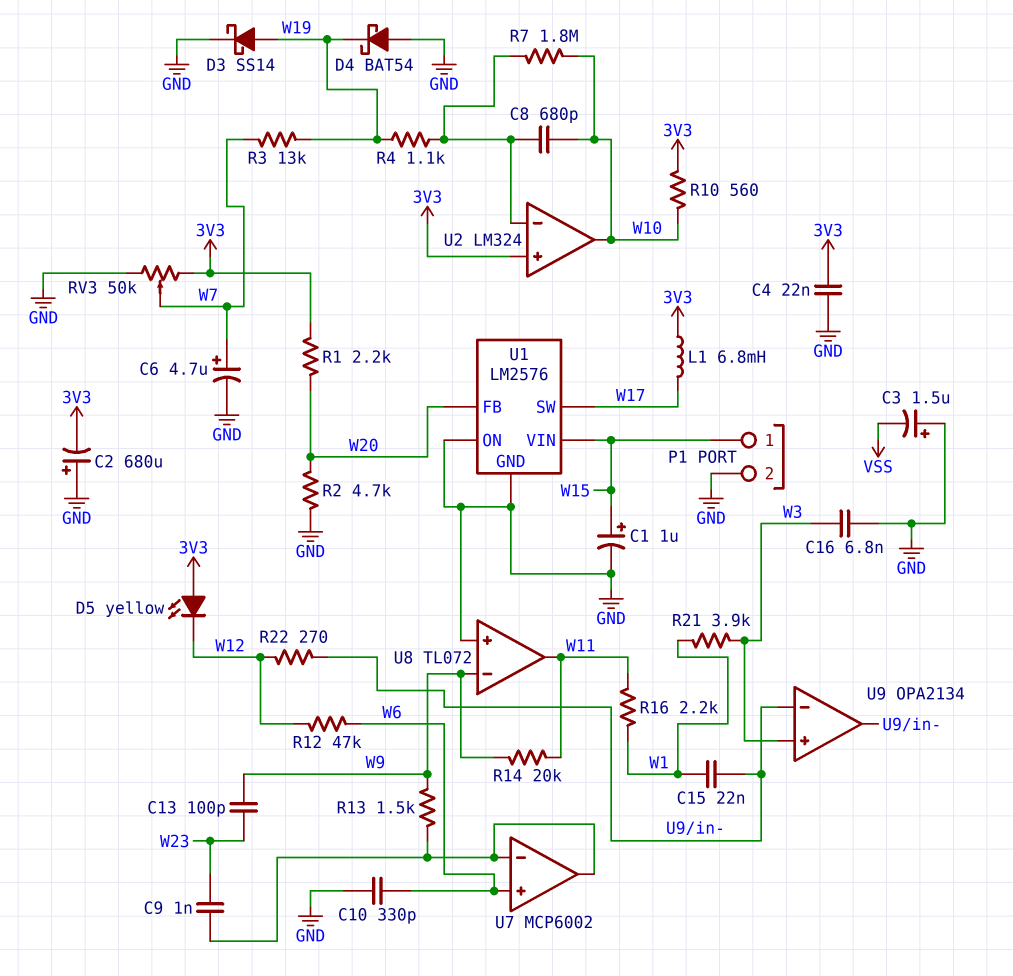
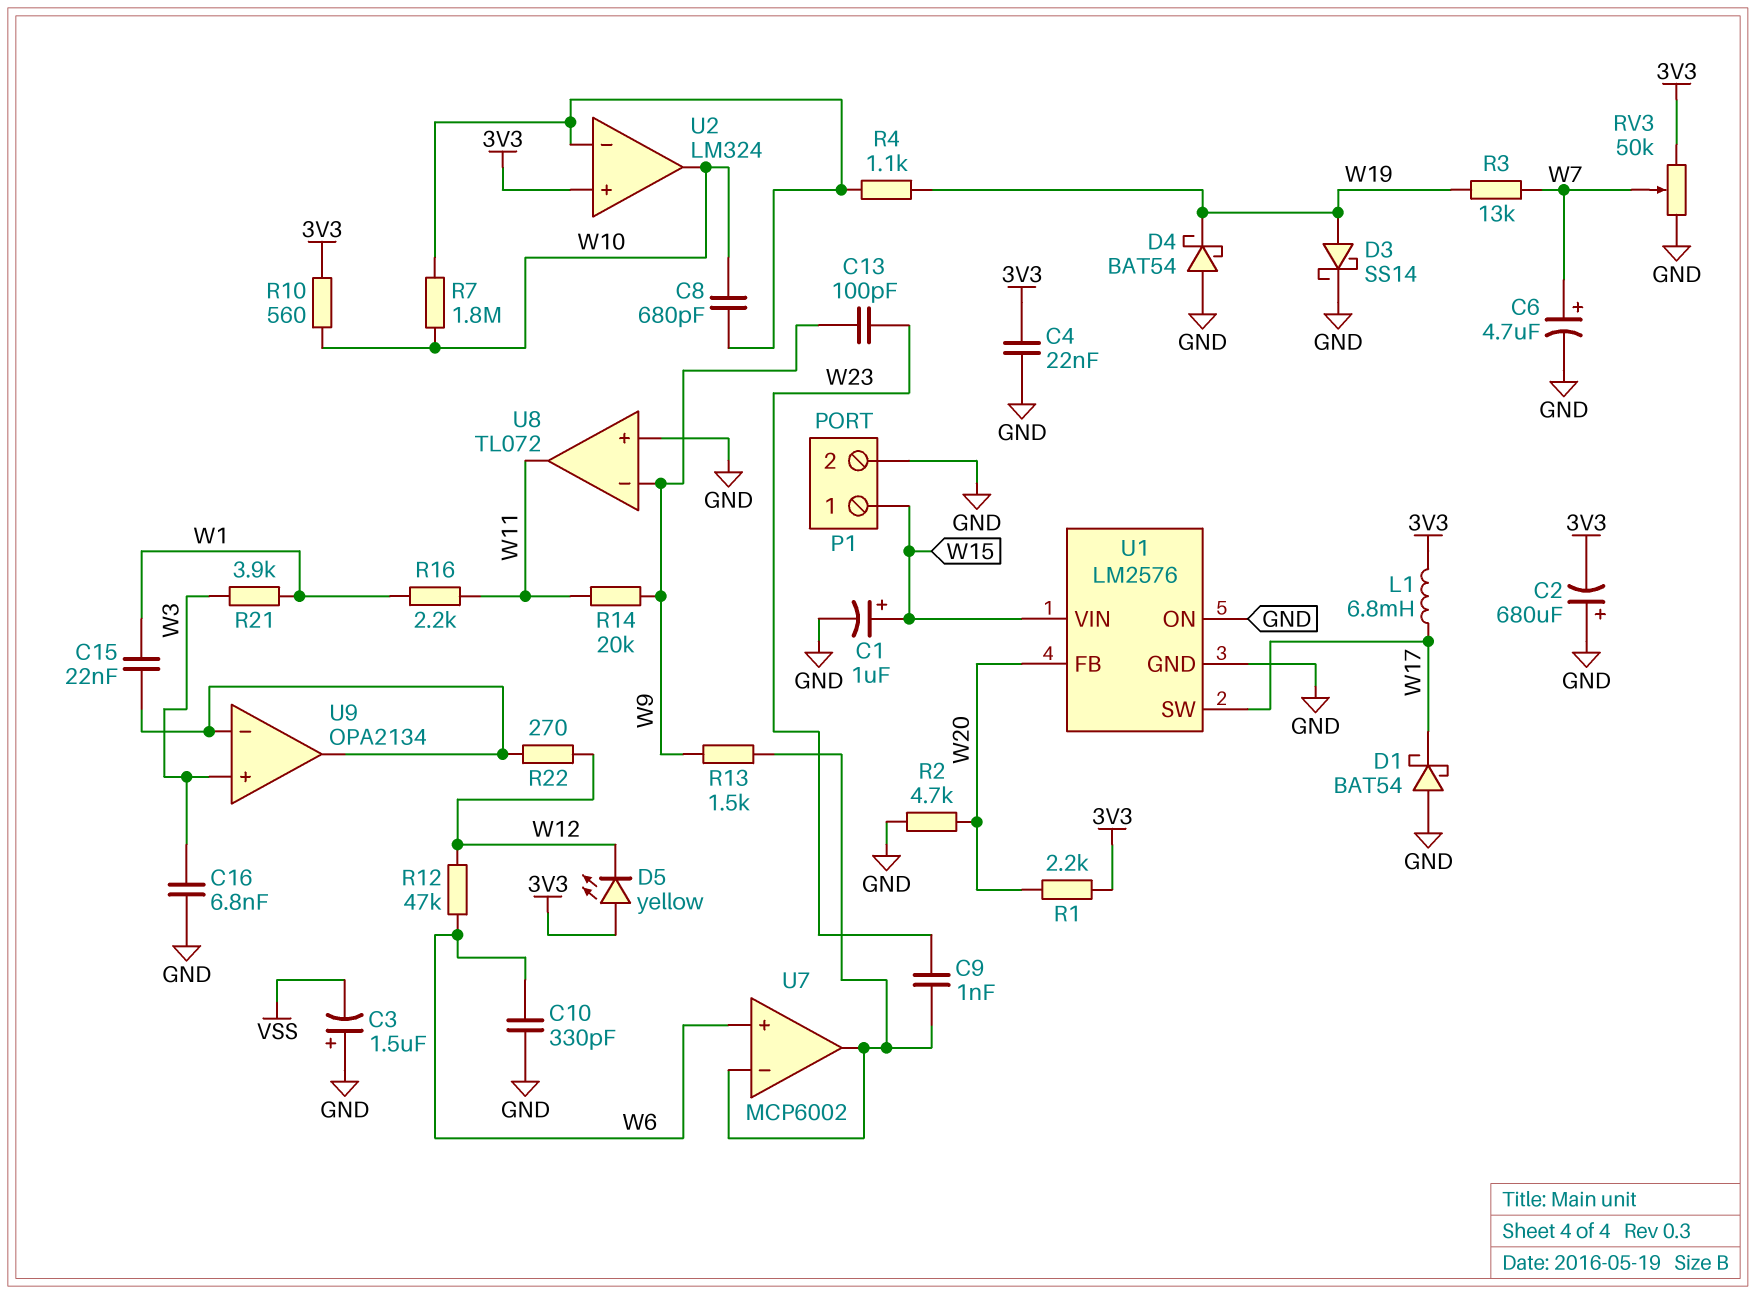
D1: none -> schottky BAT54 (A GND, K W17)

